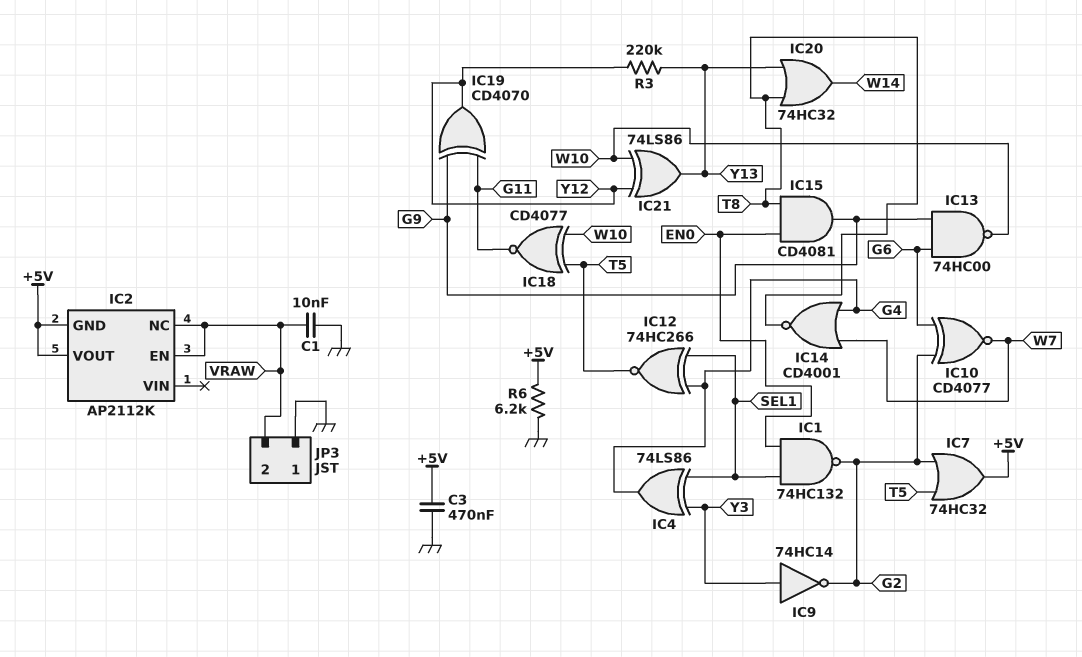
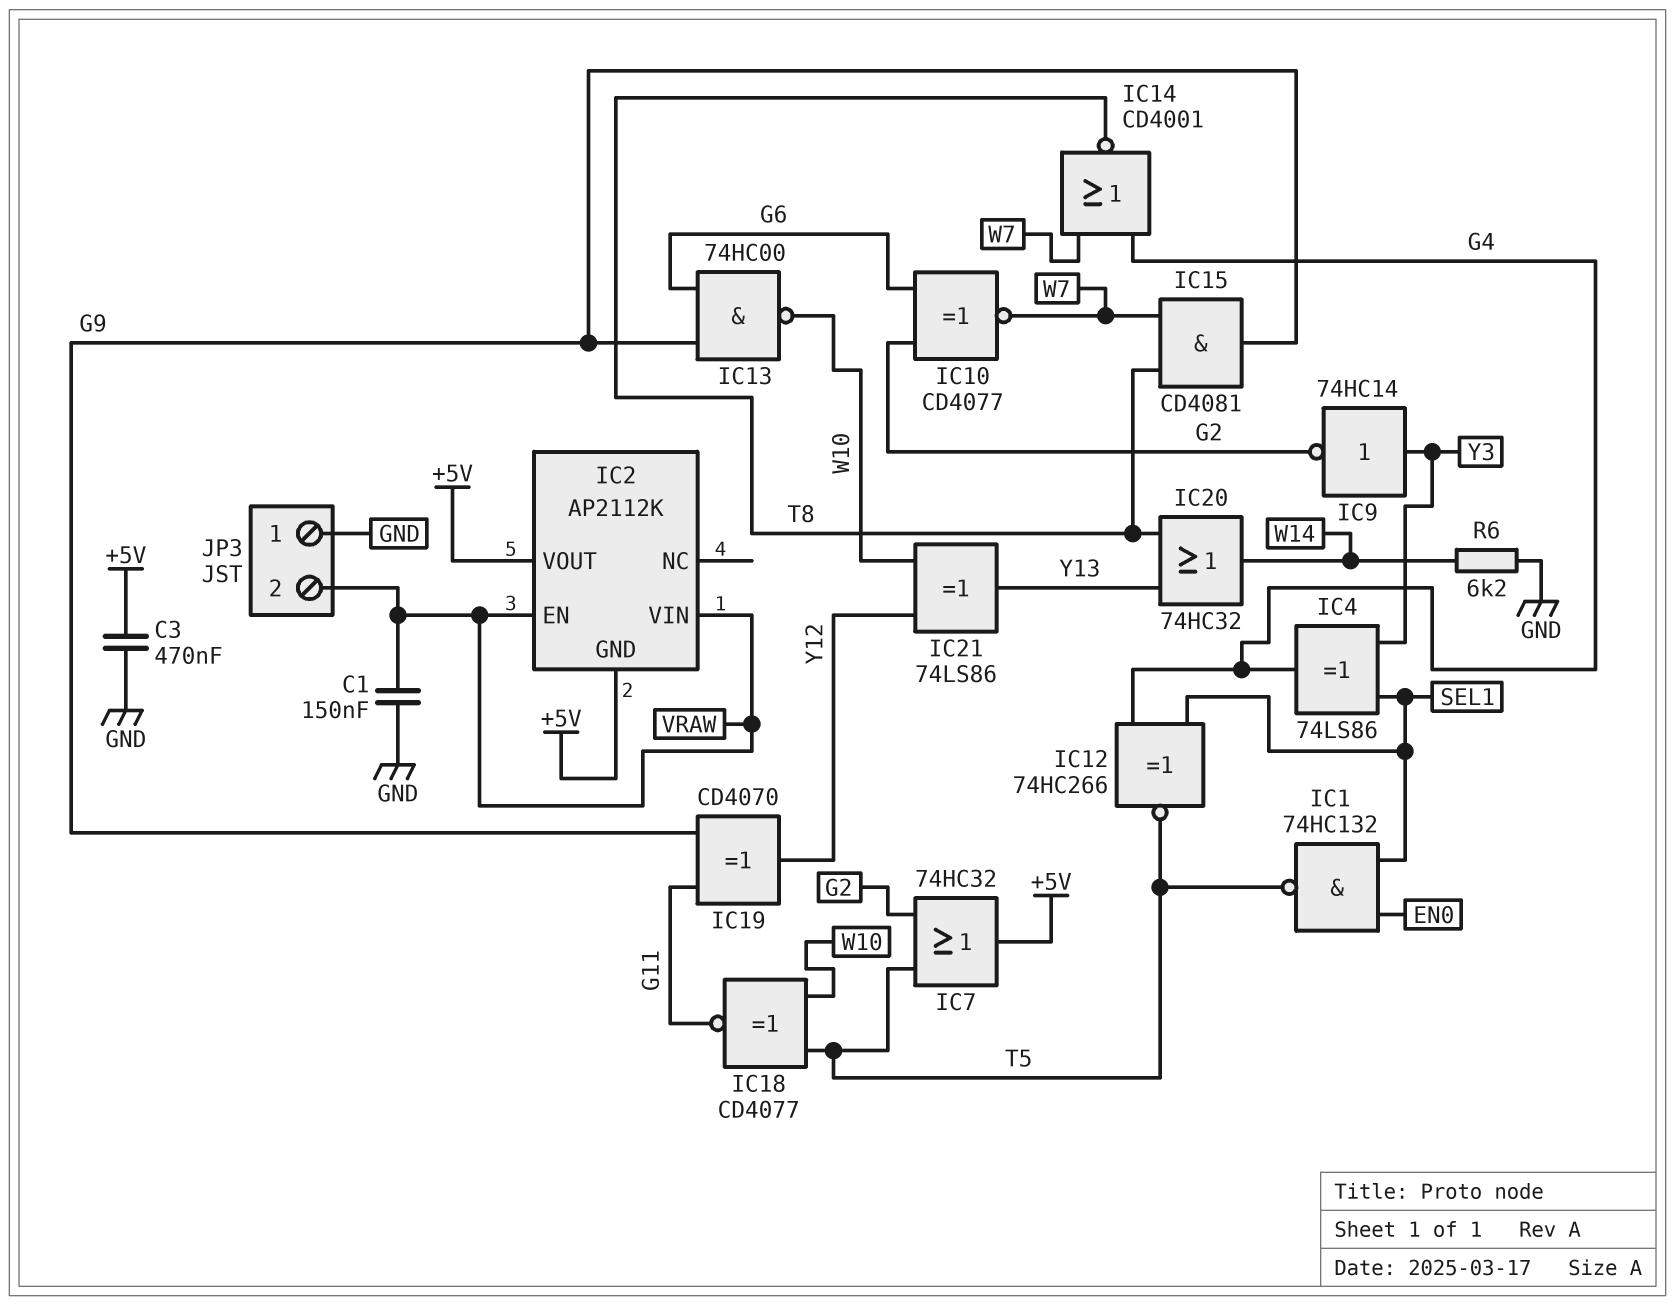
C1: 10nF (GND, VRAW) -> 150nF (GND, VRAW)
IC1: NAND 74HC132 (in EN0, in SEL1, out G2) -> NAND 74HC132 (in EN0, in SEL1, out T5)
IC2 pin NC: VRAW -> none
IC2 pin VIN: none -> VRAW
IC15: AND CD4081 (in EN0, in T8, out G9) -> AND CD4081 (in T8, in W7, out G9)
R3: 220k (Y12, Y13) -> none
R6: 6.2k (+5V, GND) -> 6.2k (GND, W14)

